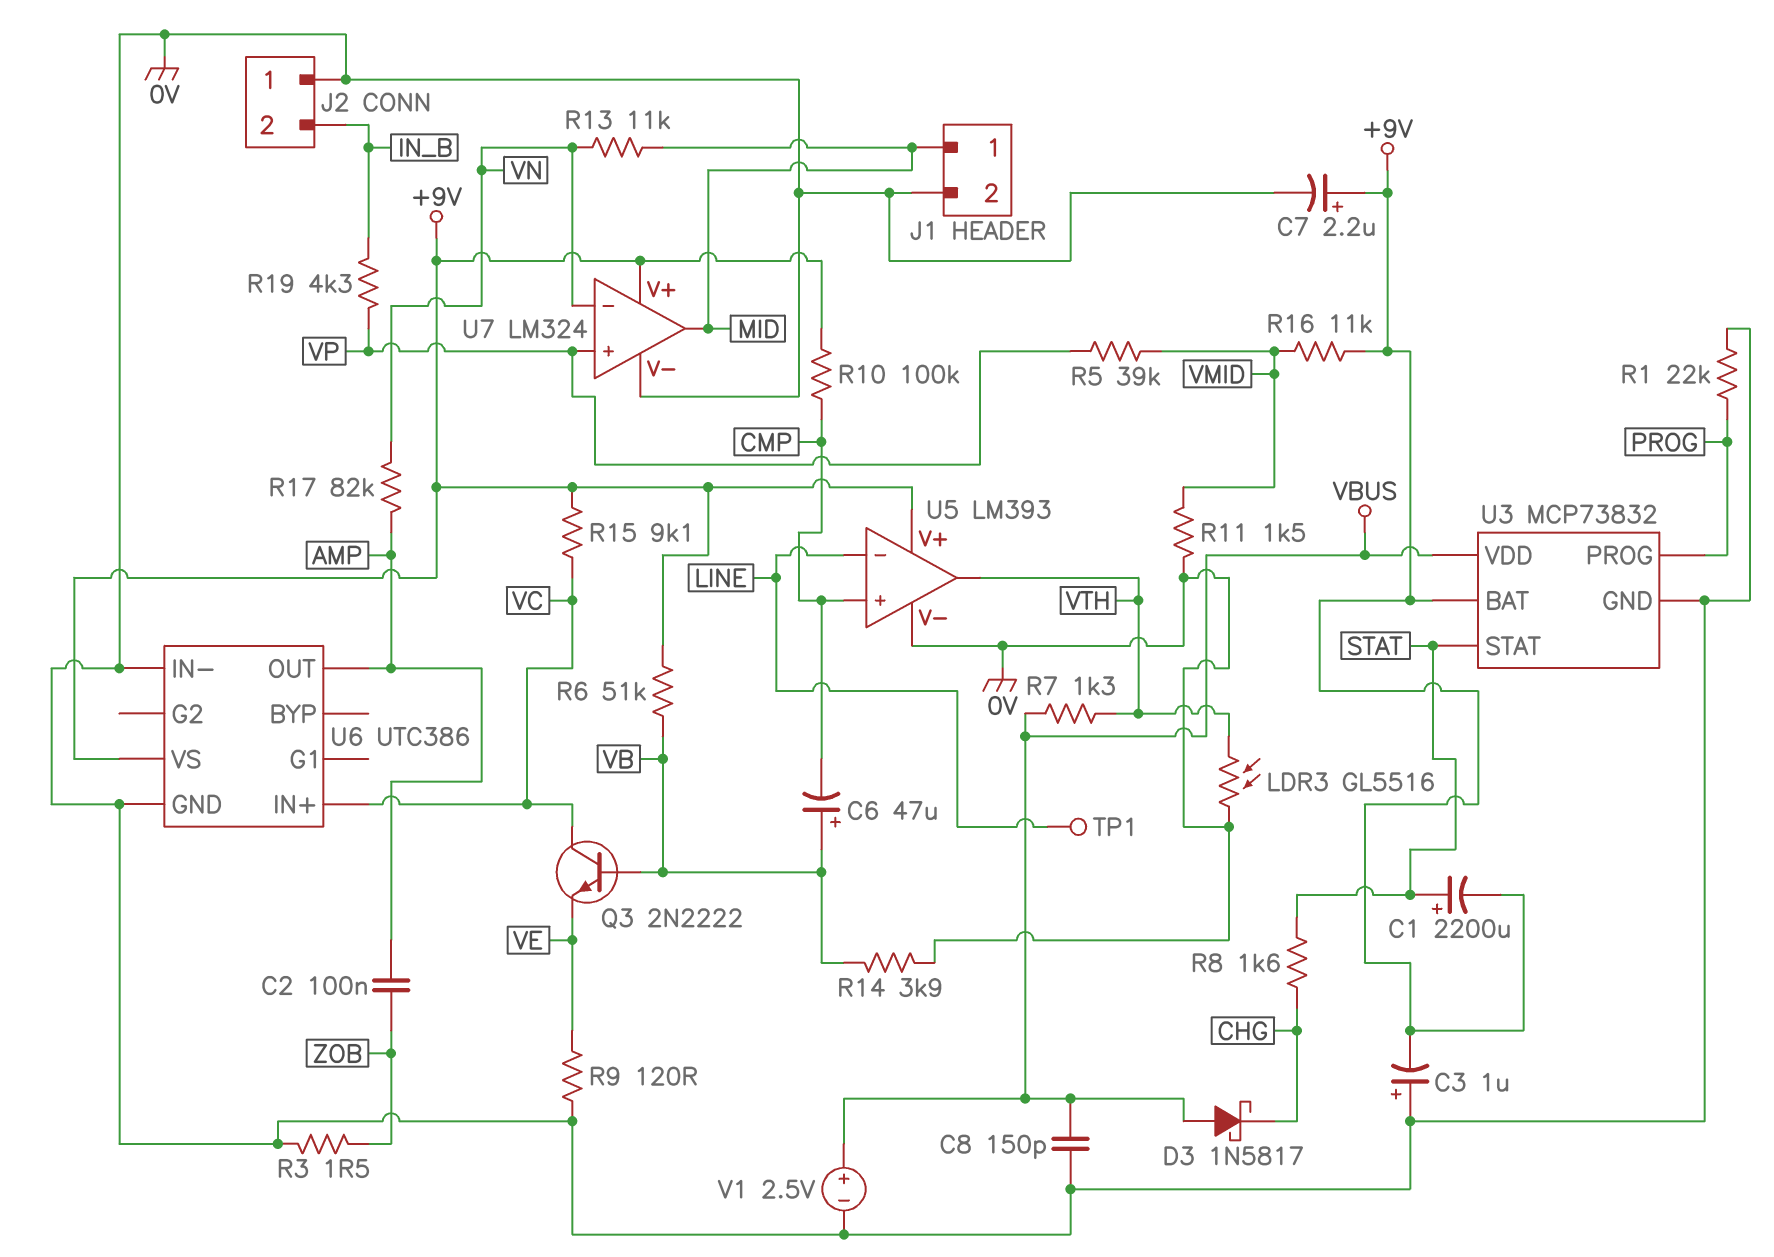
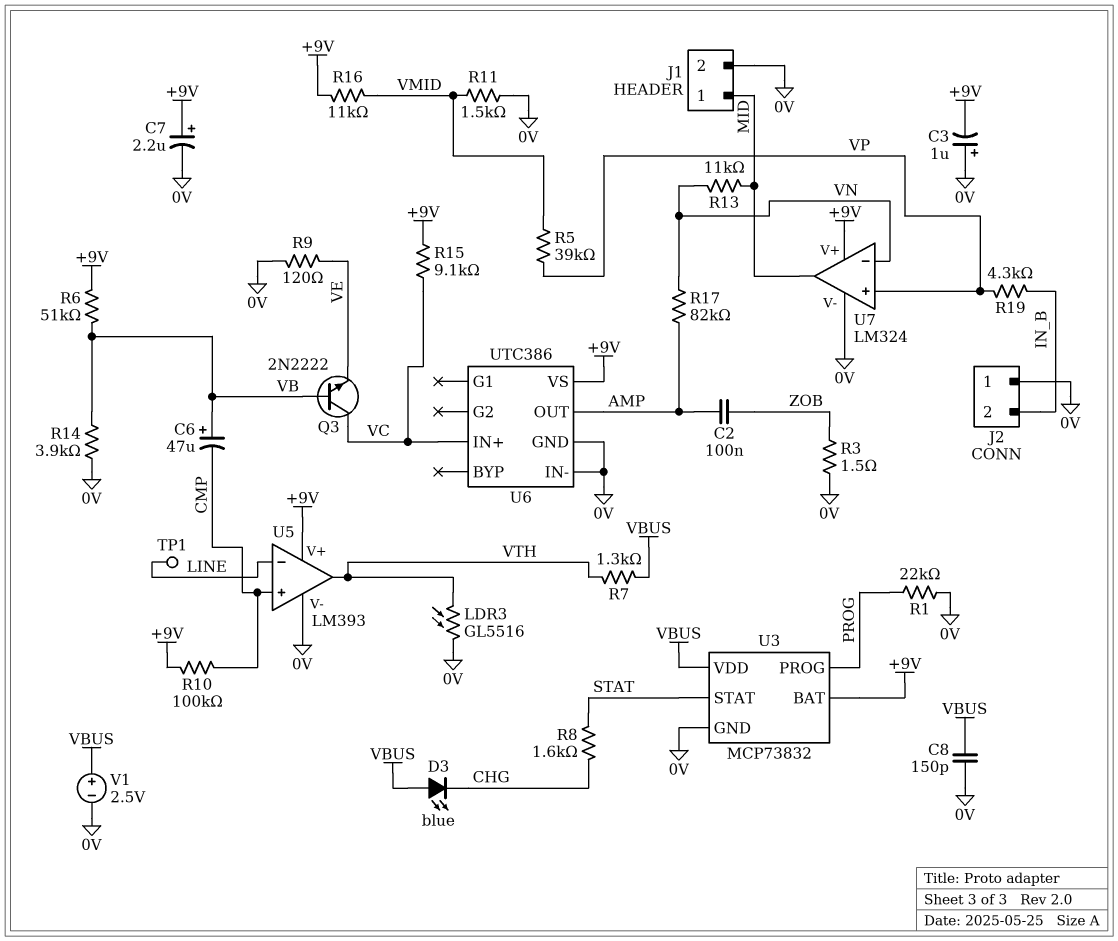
C1: 2200uF (plus STAT, minus +9V) -> none
D3: schottky 1N5817 (A VBUS, K CHG) -> LED blue (A VBUS, K CHG)

